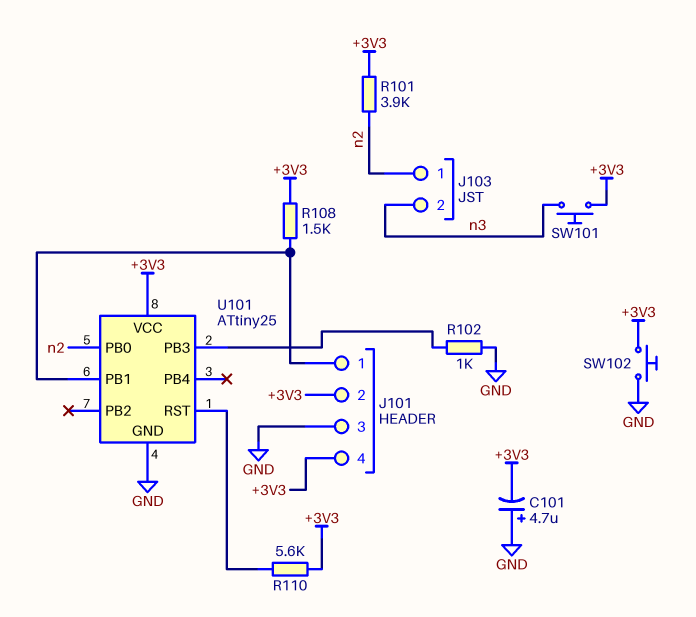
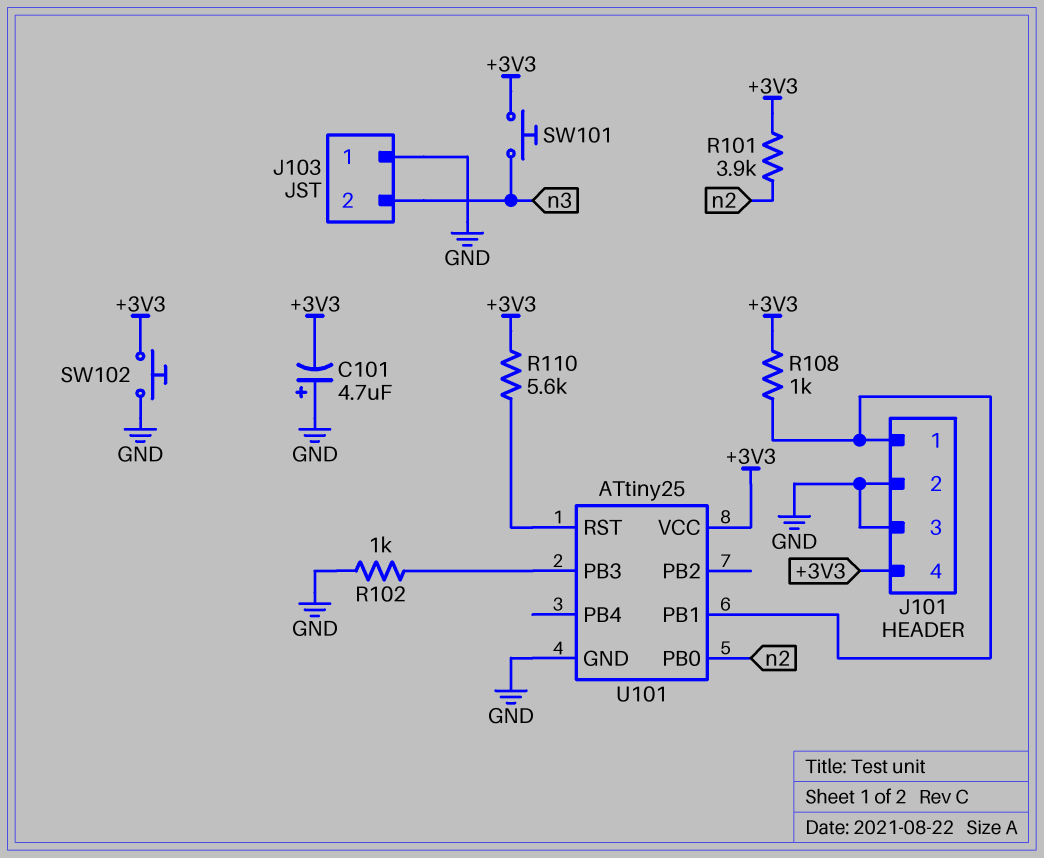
J101 pin 2: +3V3 -> GND
J103 pin 1: n2 -> GND
R108: 1.5k (+3V3, J101/1) -> 1k (+3V3, J101/1)

